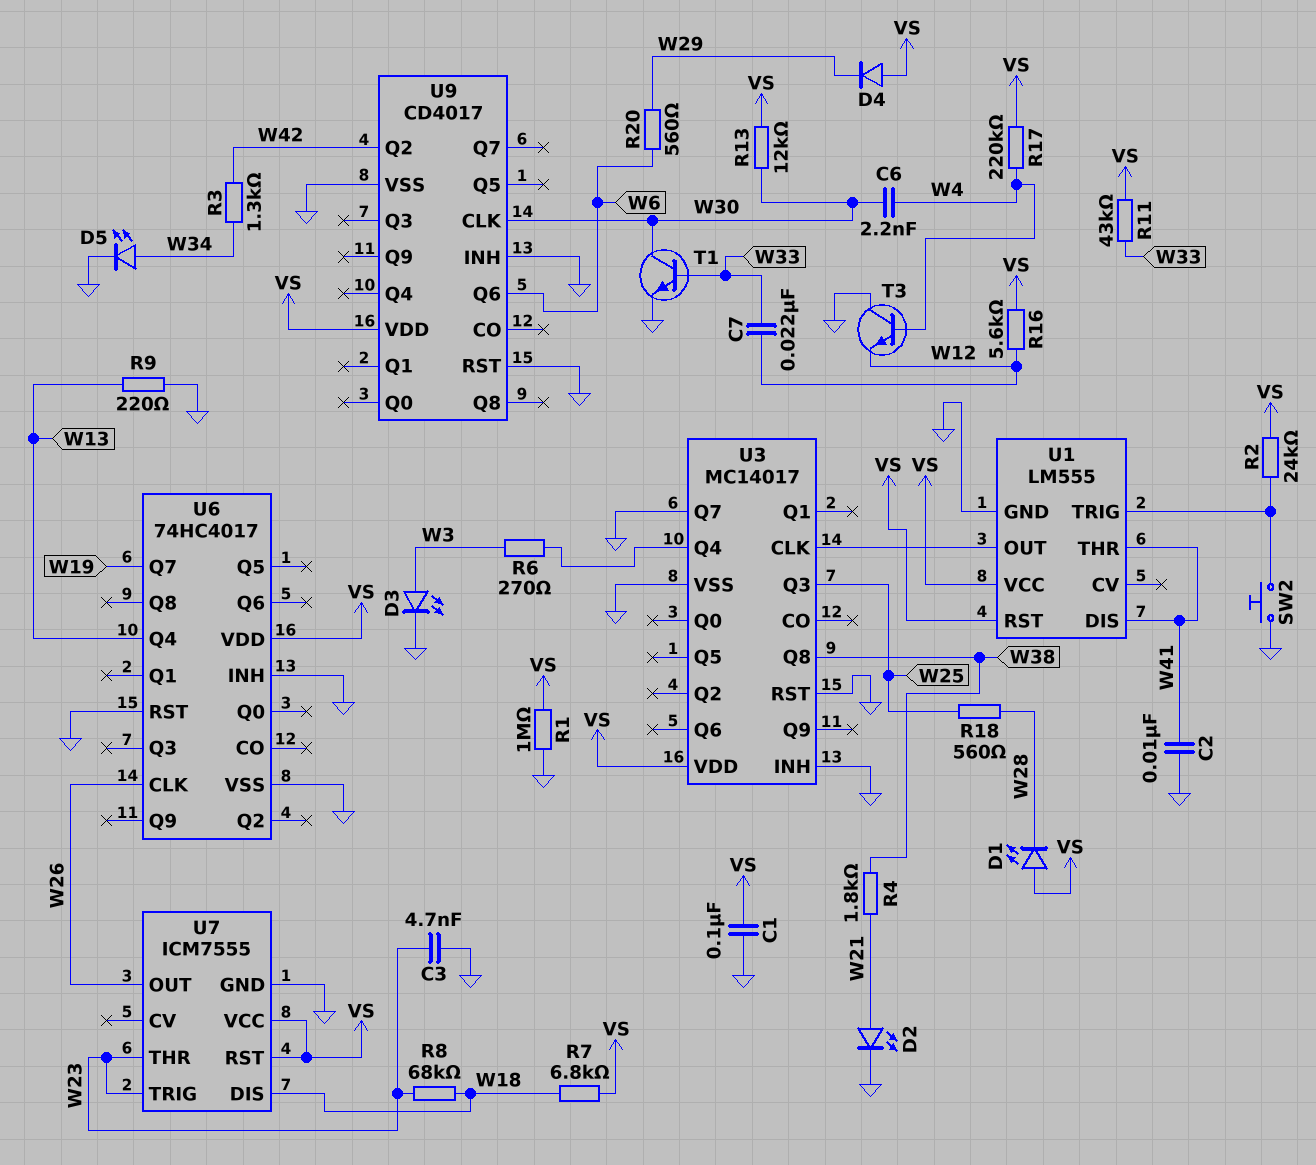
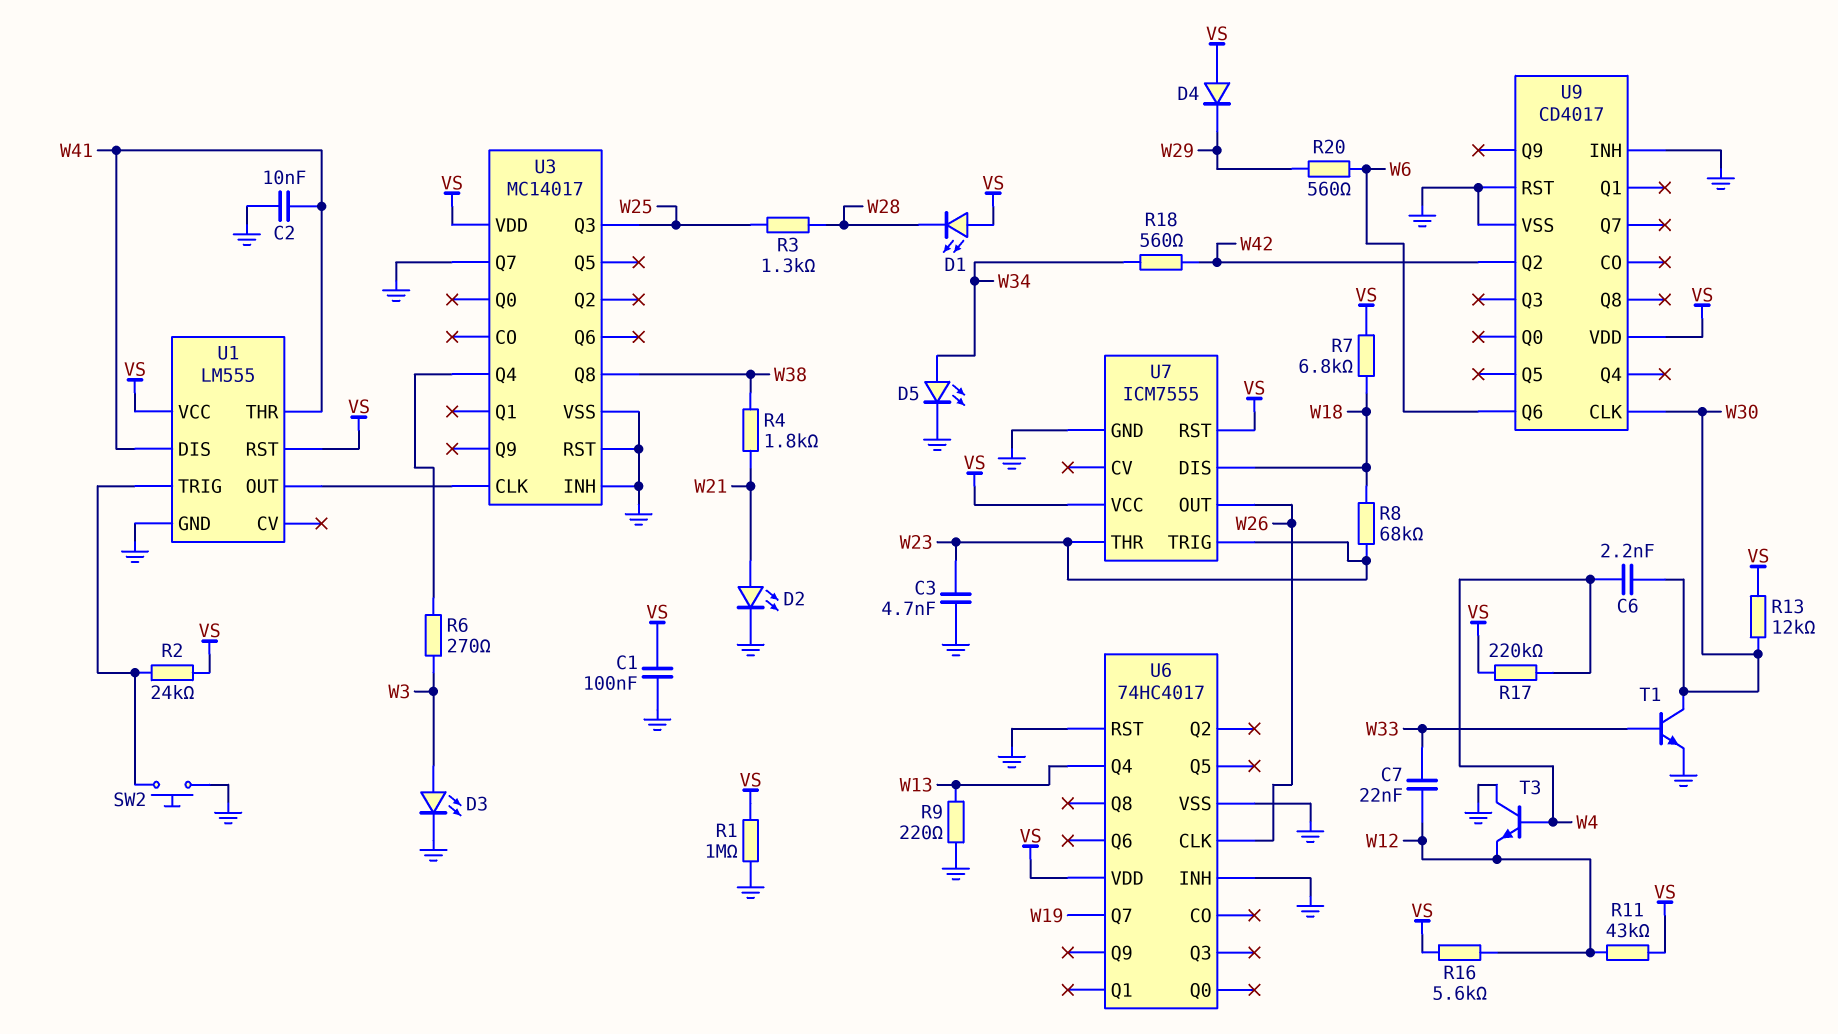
R3: 1.3k (W34, W42) -> 1.3k (W25, W28)
R11: 43k (VS, W33) -> 43k (VS, W12)
R18: 560 (W25, W28) -> 560 (W34, W42)

